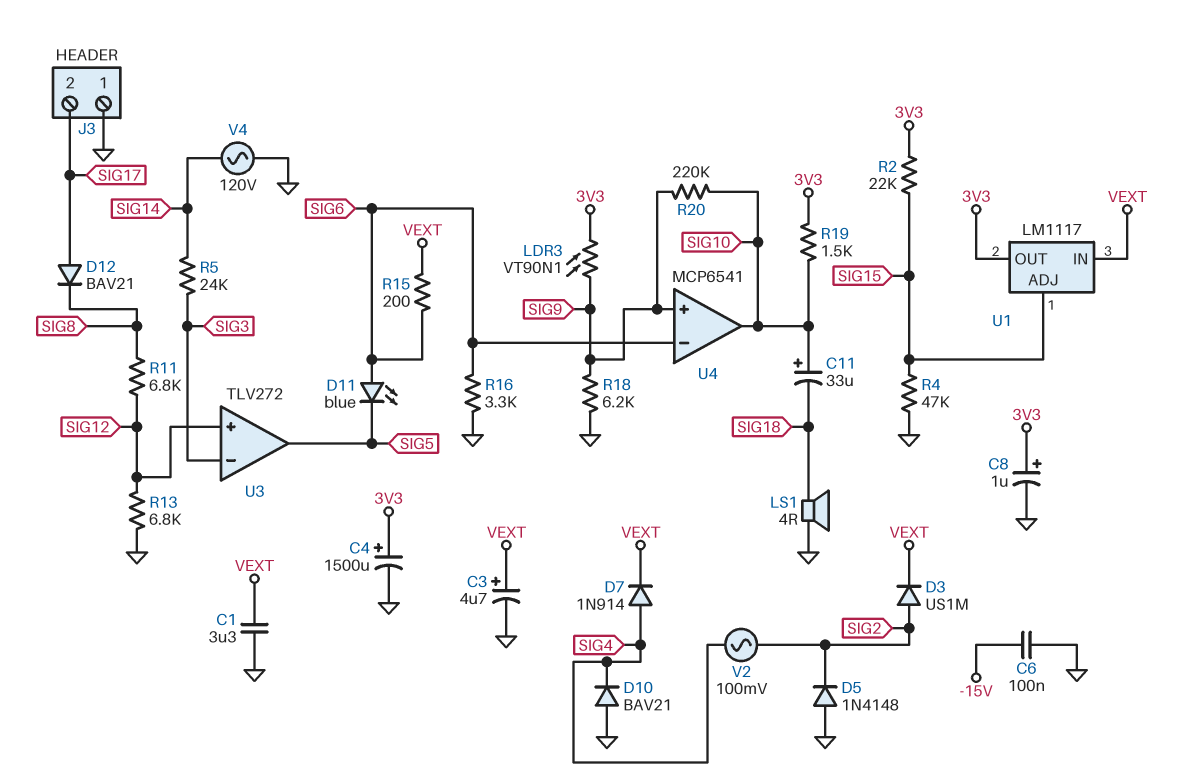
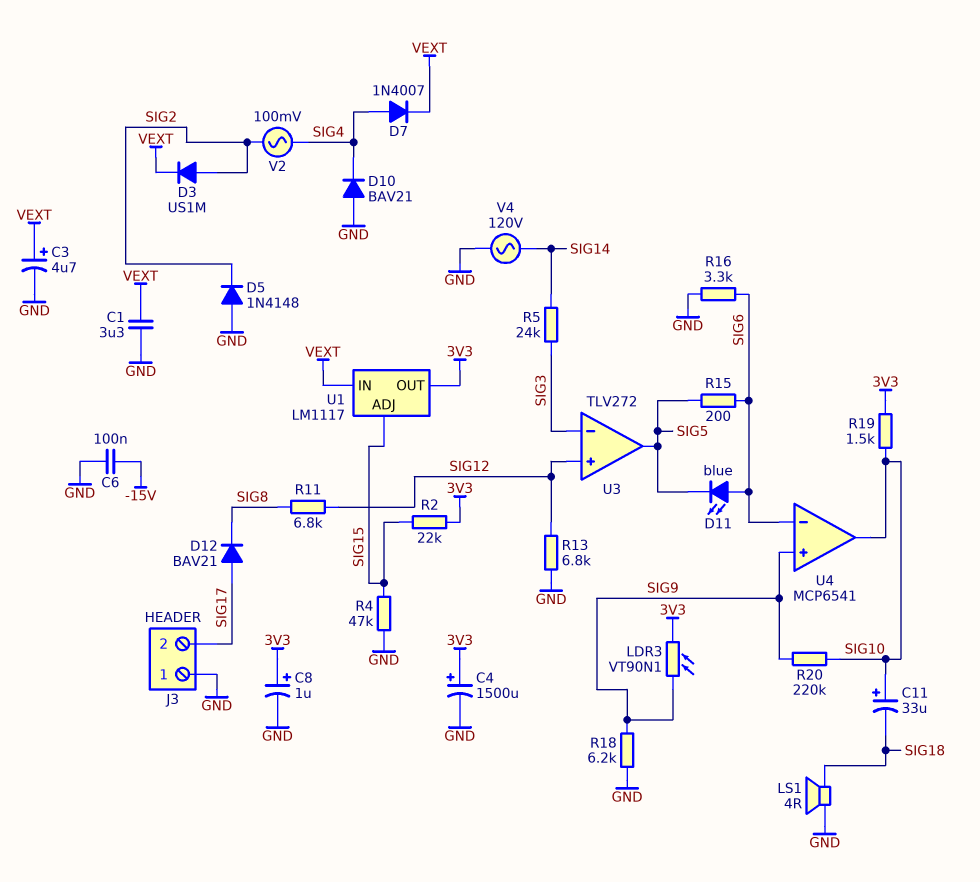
D7: diode 1N914 (A SIG4, K VEXT) -> diode 1N4007 (A SIG4, K VEXT)
R15: 200 (SIG6, VEXT) -> 200 (SIG5, SIG6)

